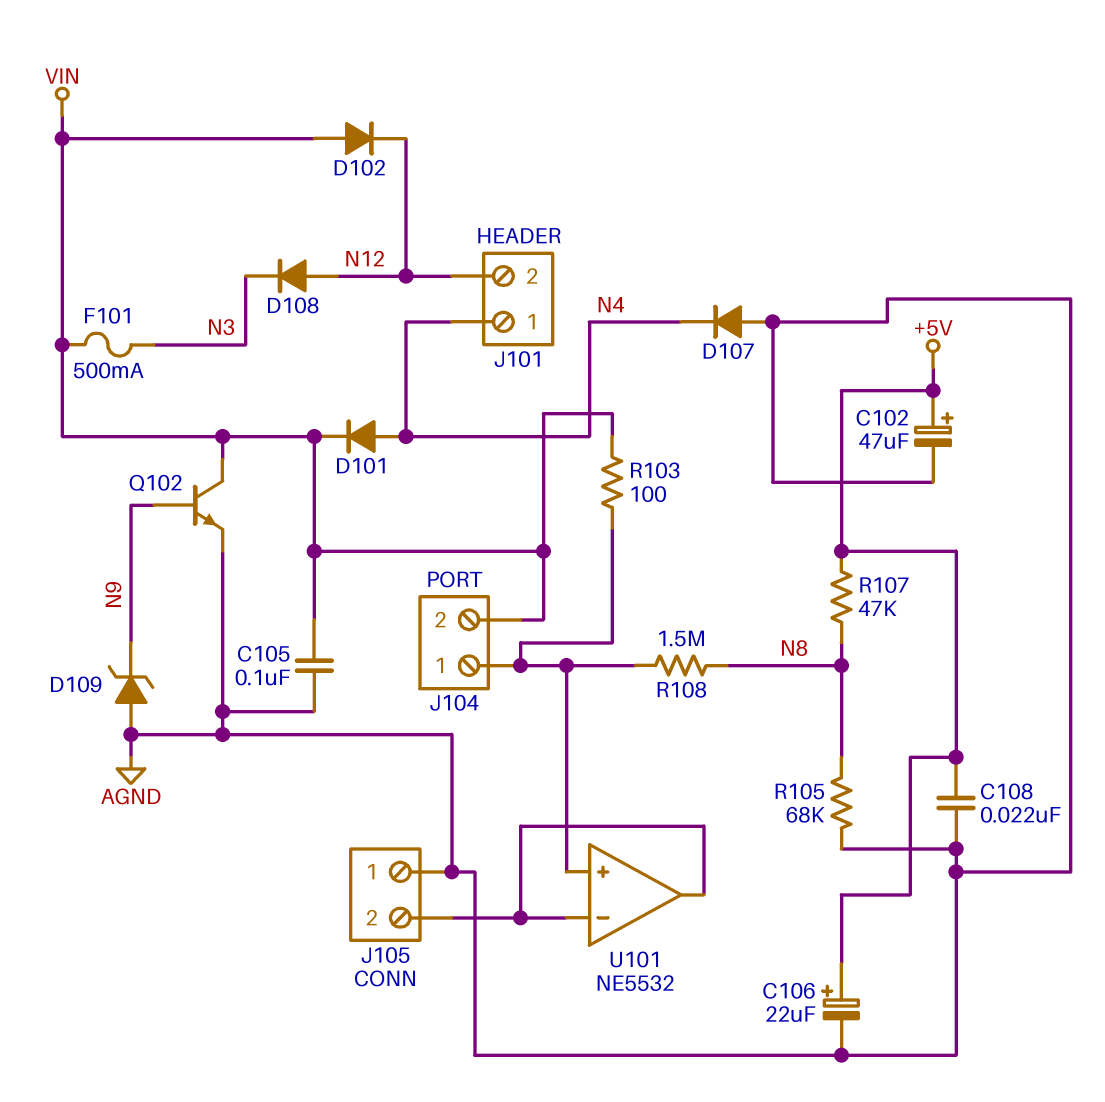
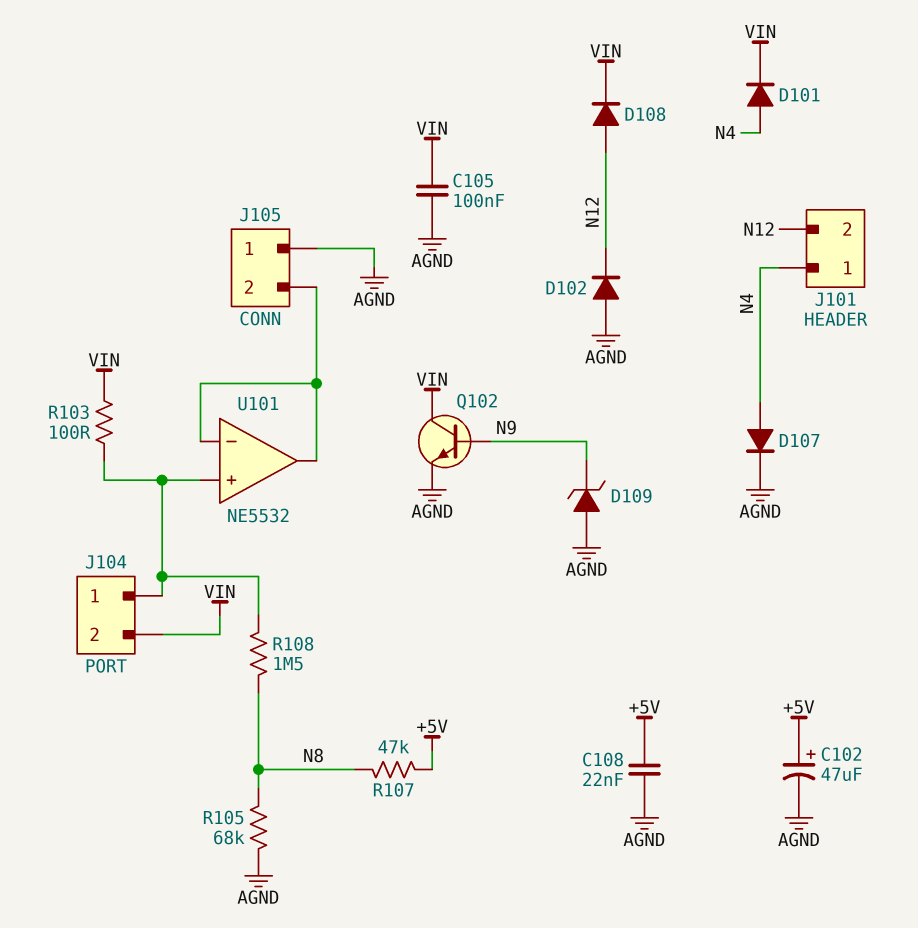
C106: 22uF (plus +5V, minus AGND) -> none
D102: diode (A VIN, K N12) -> diode (A AGND, K N12)
D107: diode (A AGND, K N4) -> diode (A N4, K AGND)
D108: diode (A N12, K N3) -> diode (A N12, K VIN)
F101: 500mA (N3, VIN) -> none

